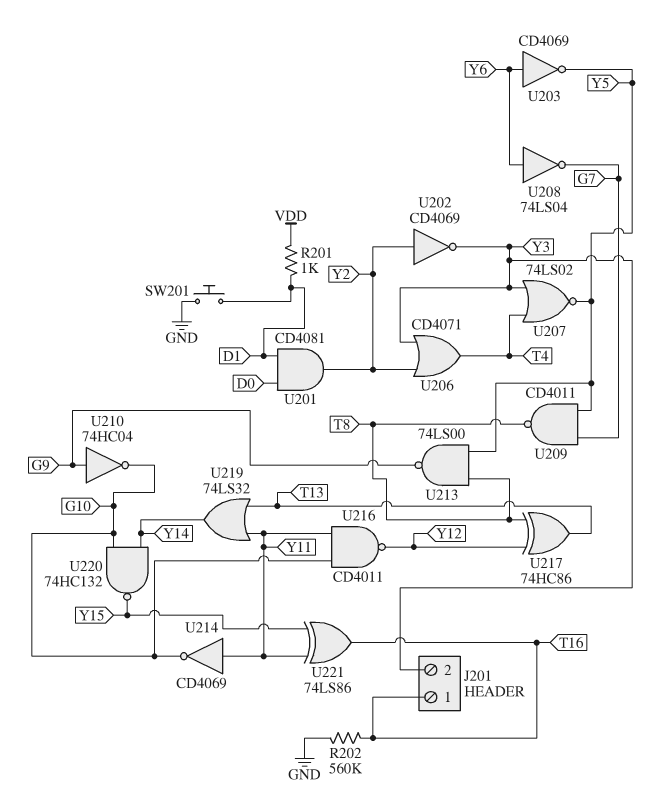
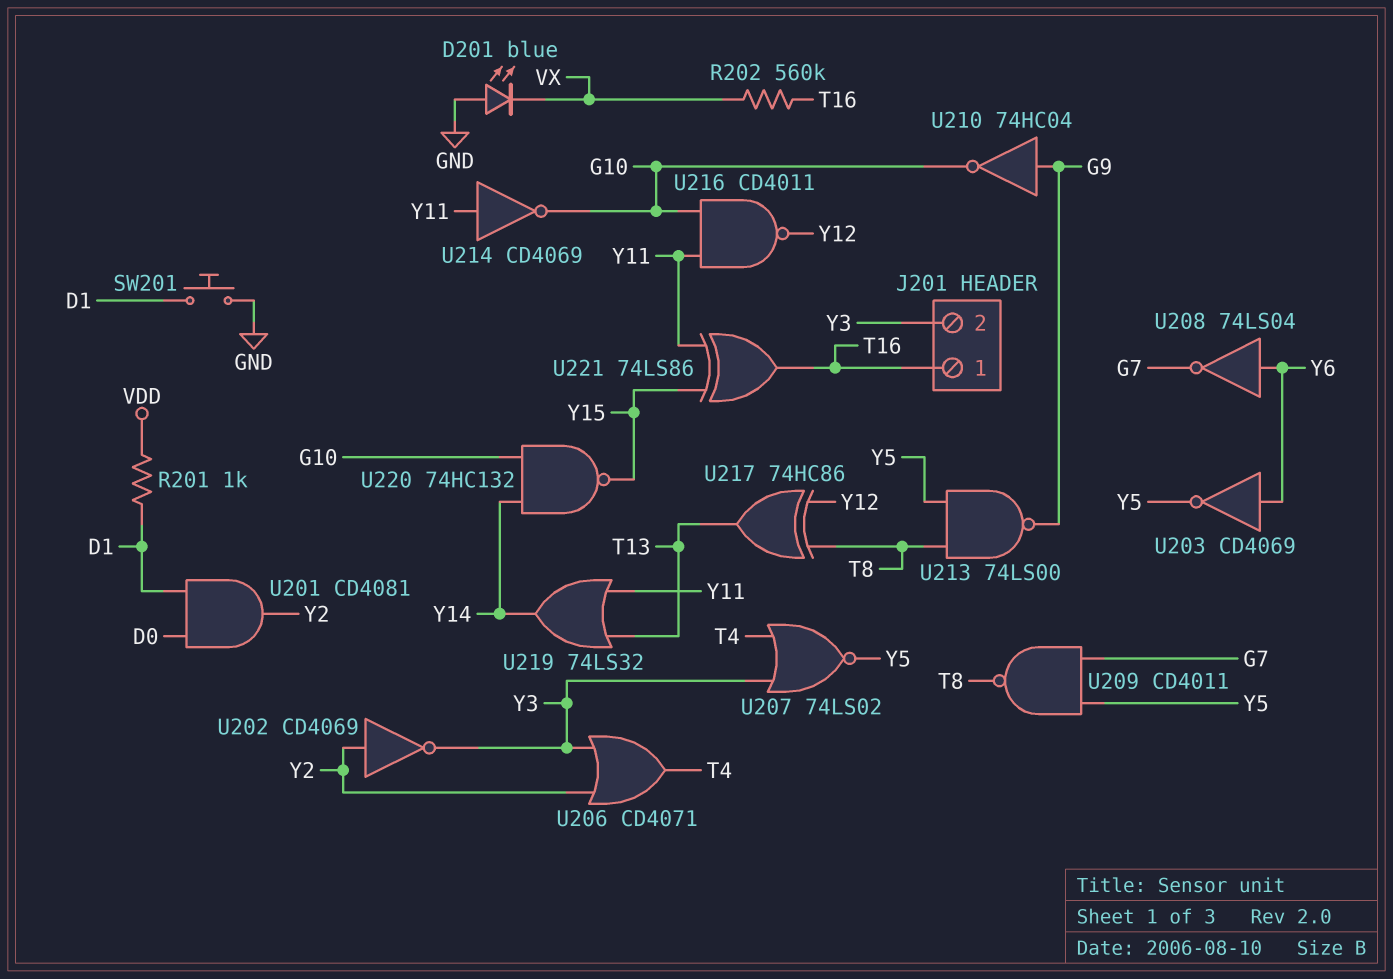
D201: none -> LED blue (A GND, K VX)
R202: 560k (GND, T16) -> 560k (T16, VX)

